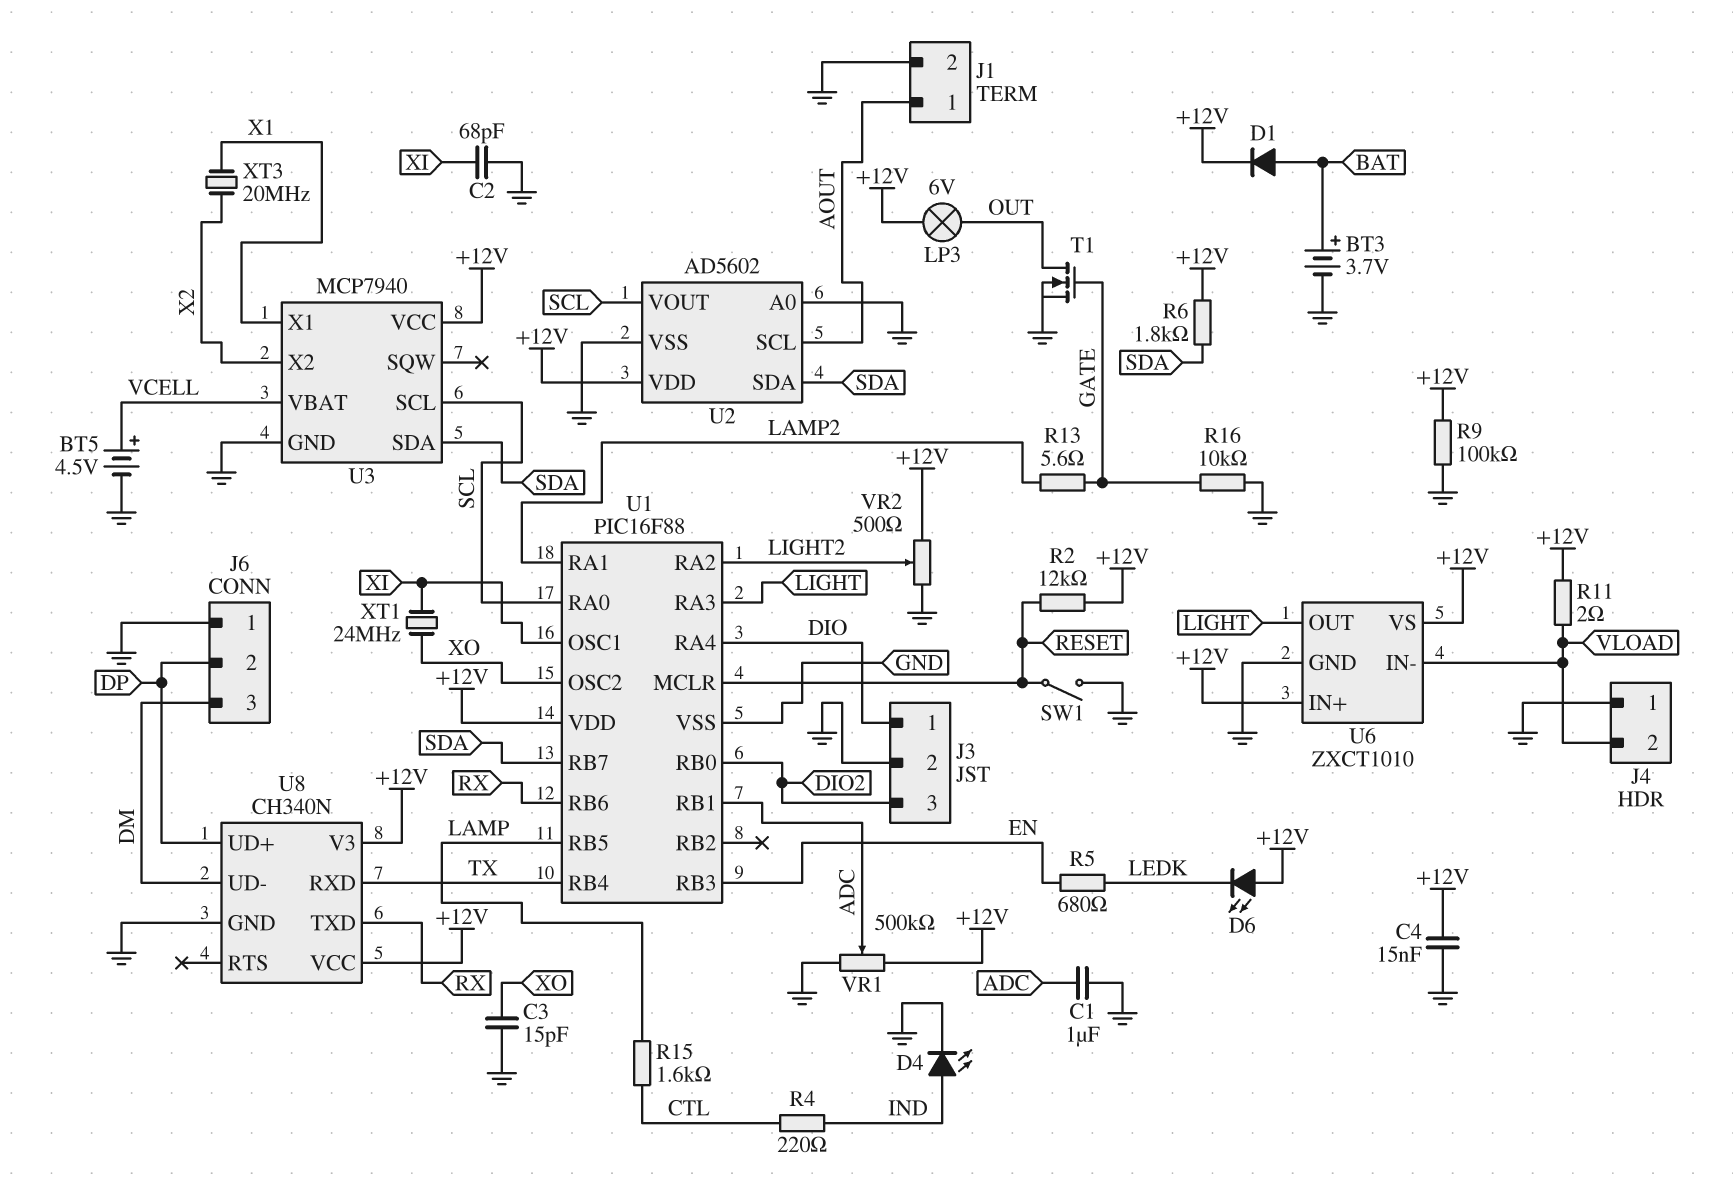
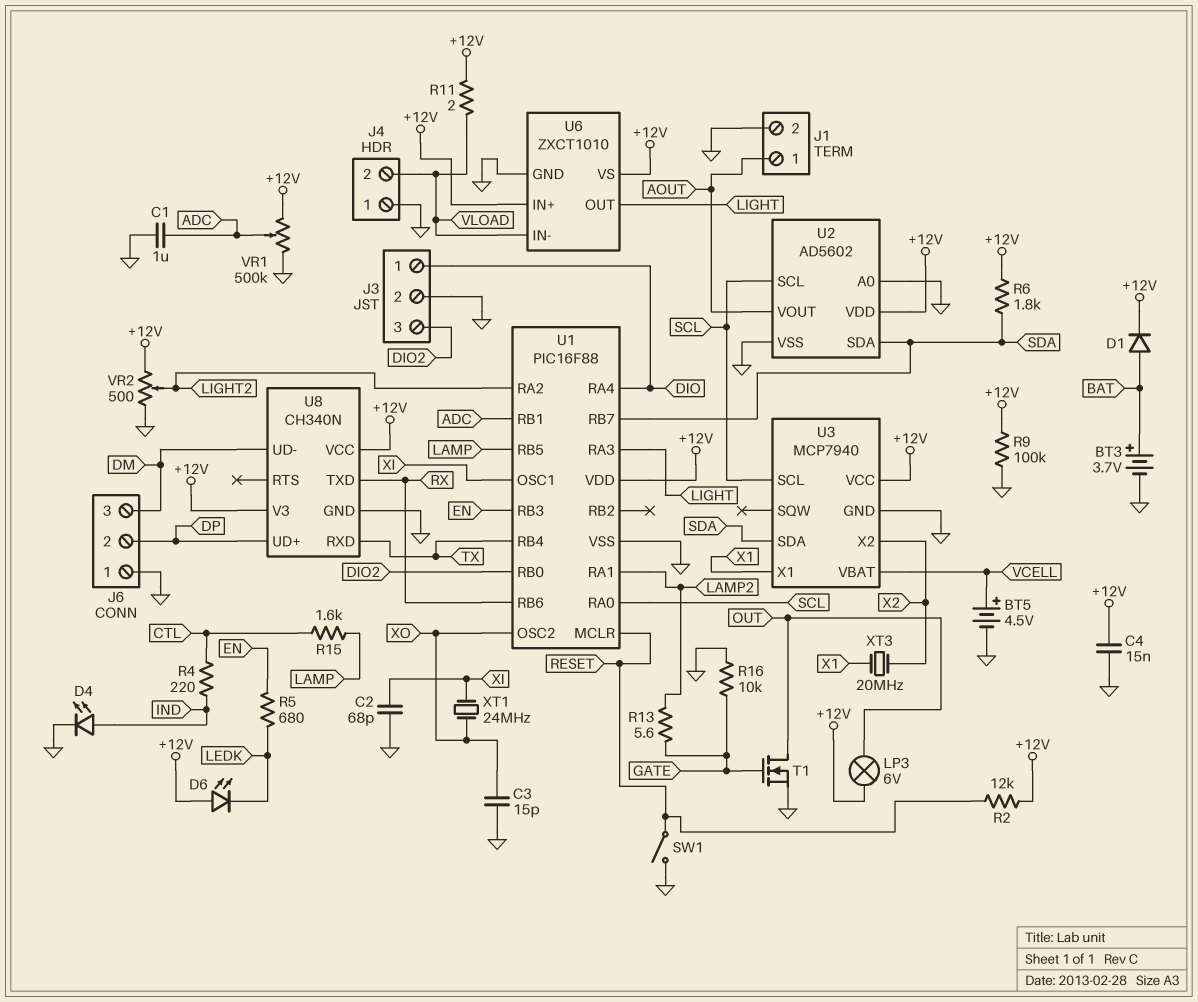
U2 pin SCL: AOUT -> SCL
U2 pin VOUT: SCL -> AOUT

